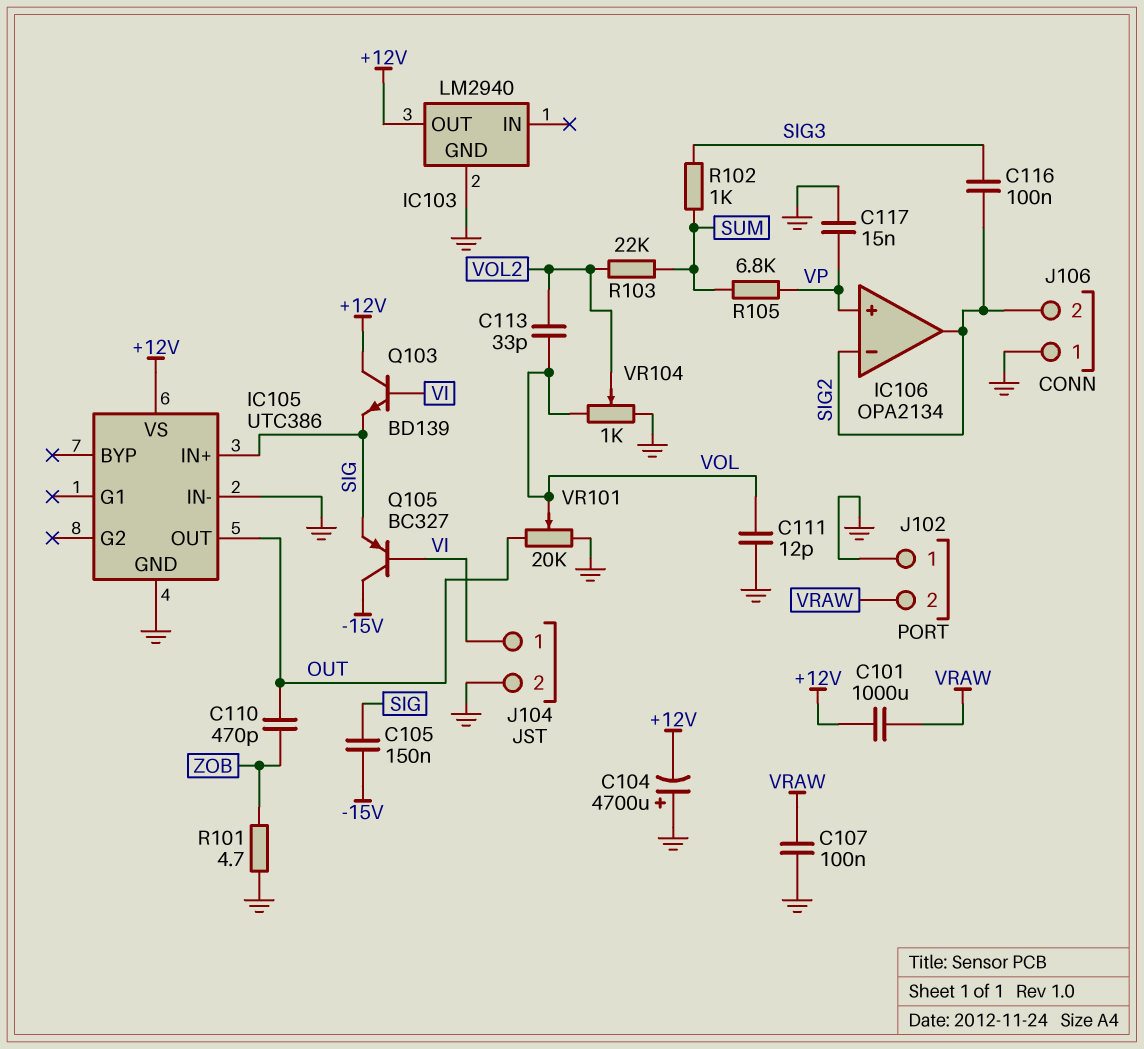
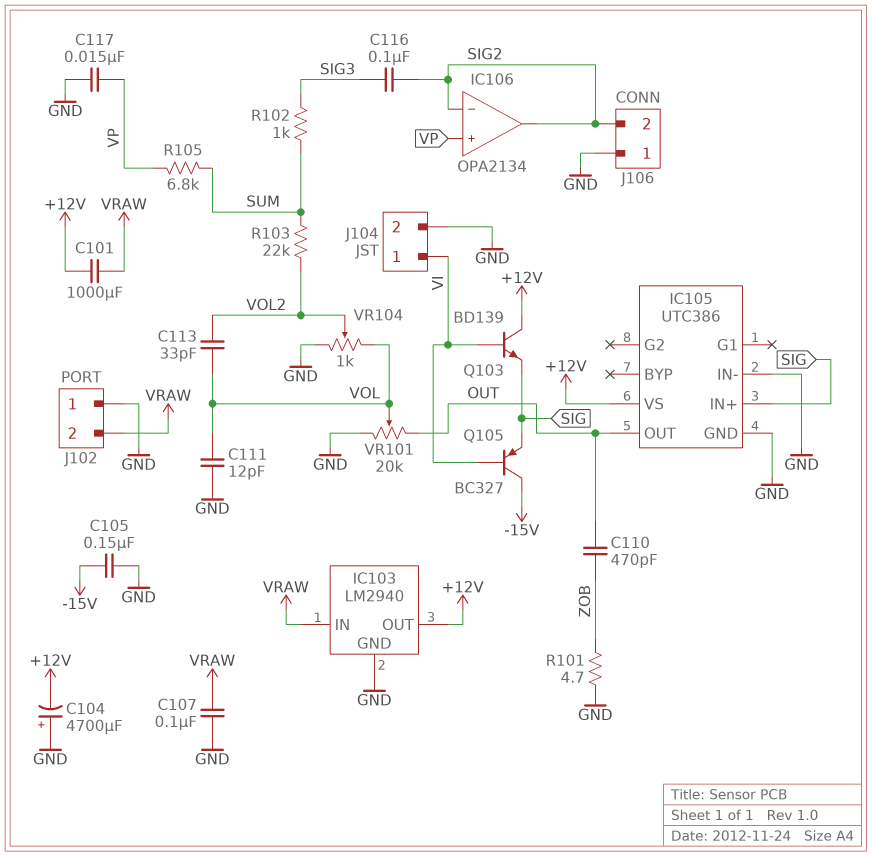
C105: 150nF (-15V, SIG) -> 150nF (-15V, GND)
IC103 pin IN: none -> VRAW

